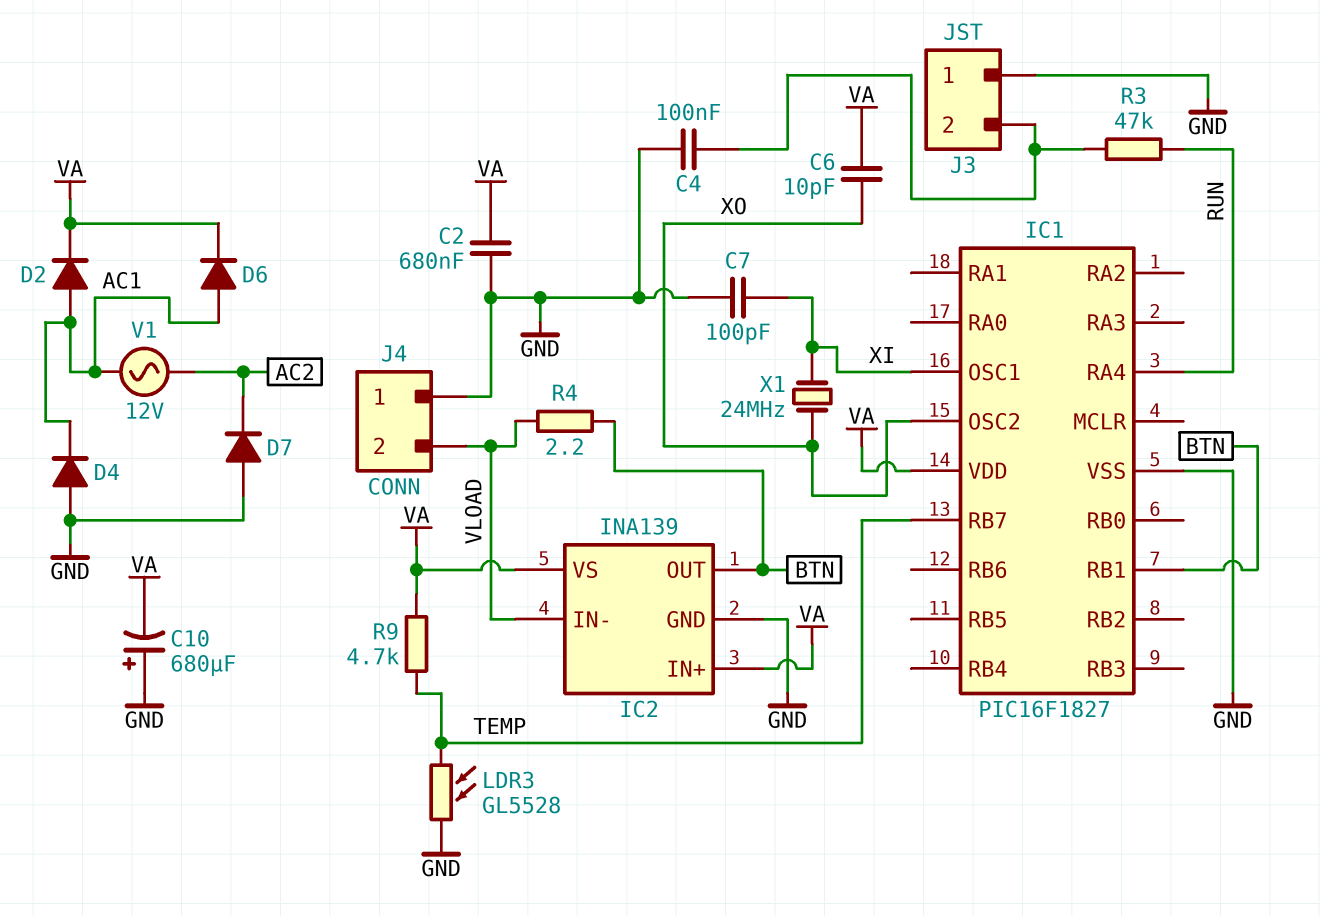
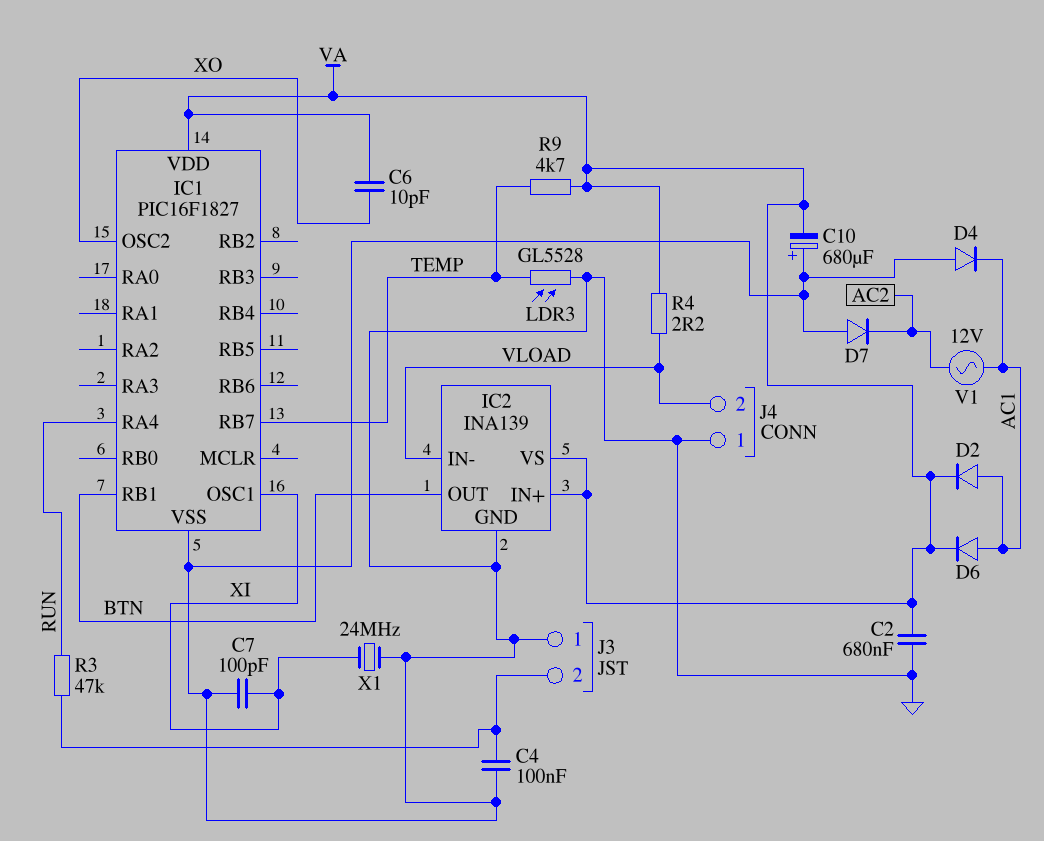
R4: 2.2 (BTN, VLOAD) -> 2.2 (VA, VLOAD)
X1: 24MHz (XI, XO) -> 24MHz (GND, XI)

